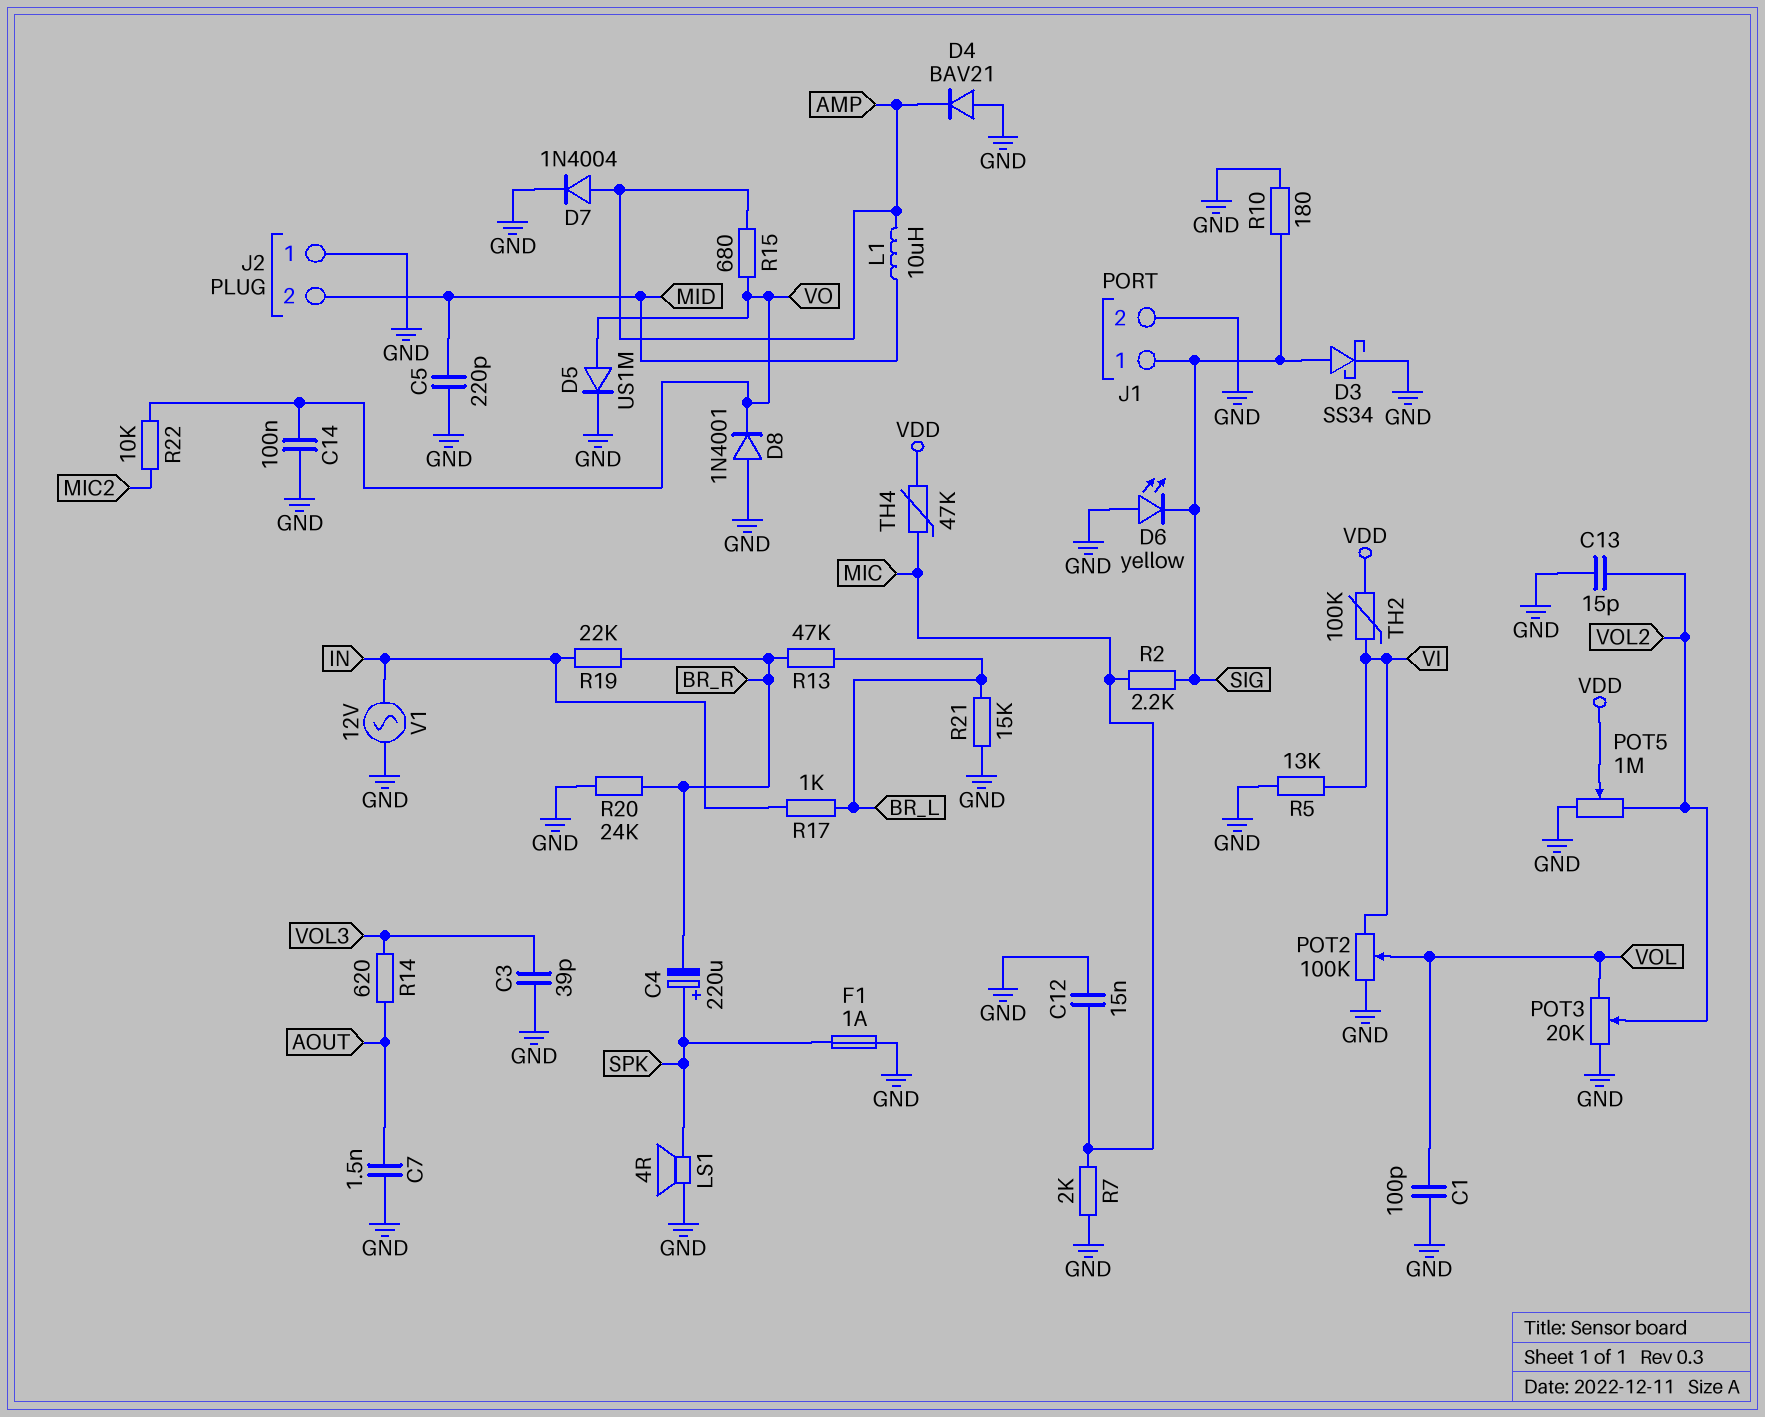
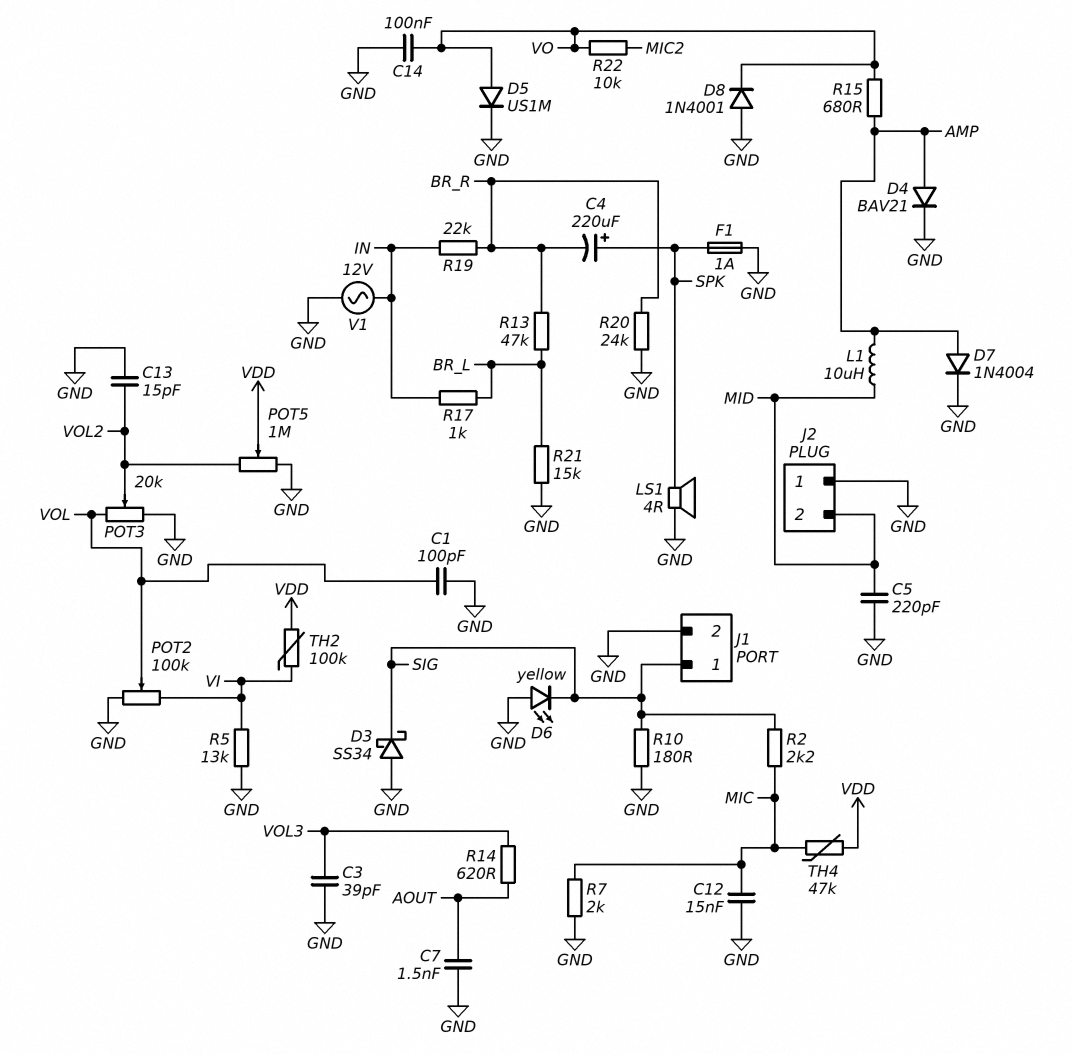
D3: schottky SS34 (A SIG, K GND) -> schottky SS34 (A GND, K SIG)
D4: diode BAV21 (A GND, K AMP) -> diode BAV21 (A AMP, K GND)

